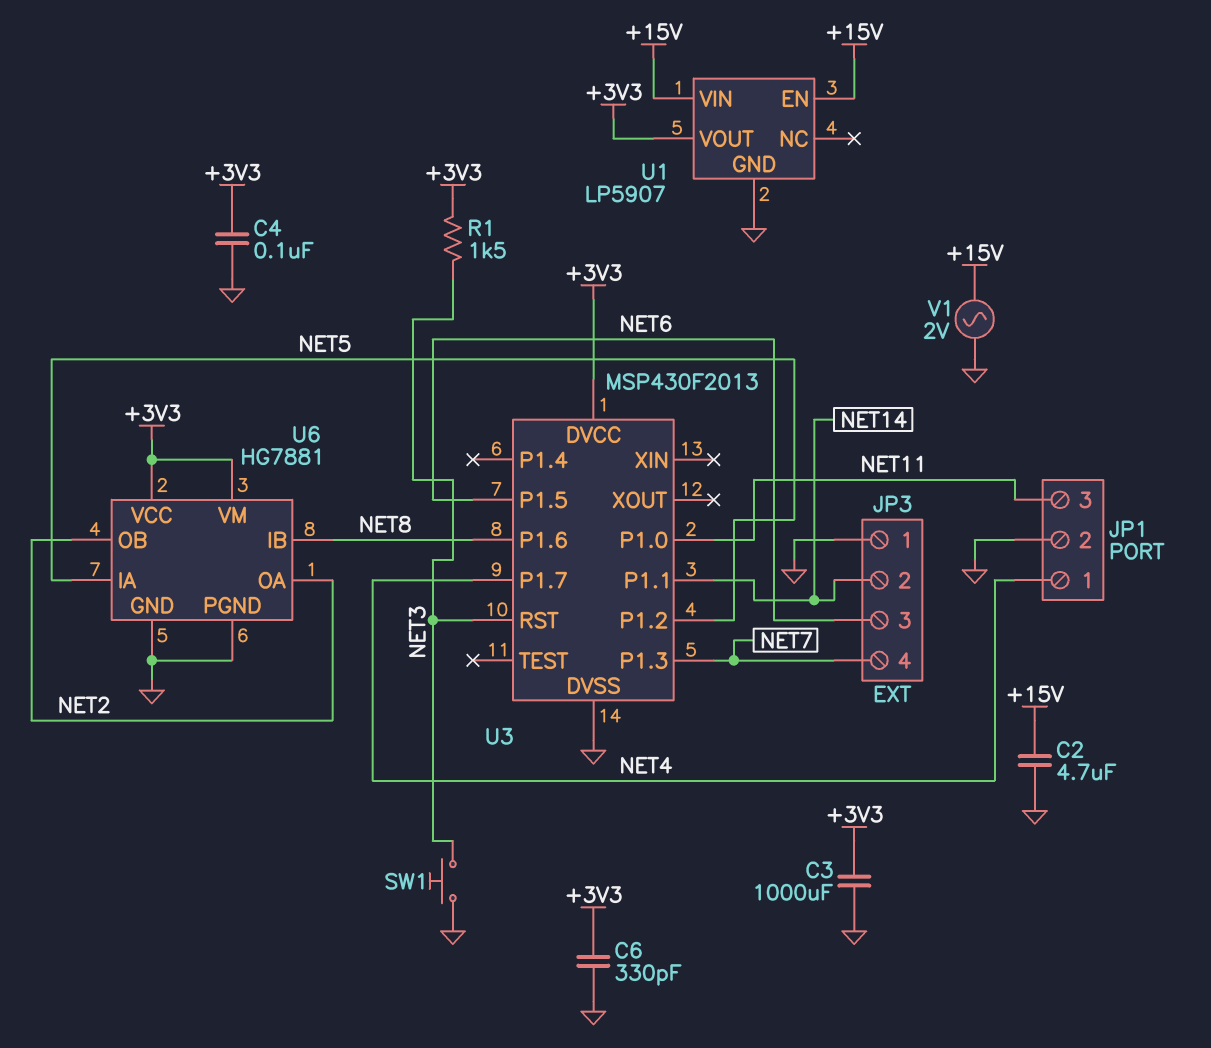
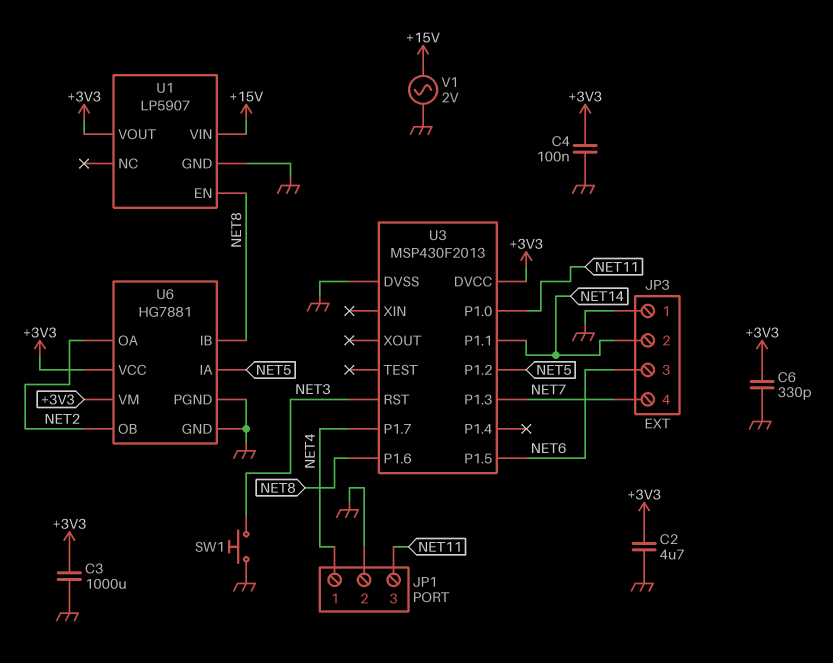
C2: 4.7uF (+15V, GND) -> 4.7uF (+3V3, GND)
R1: 1.5k (+3V3, NET3) -> none
U1 pin EN: +15V -> NET8

